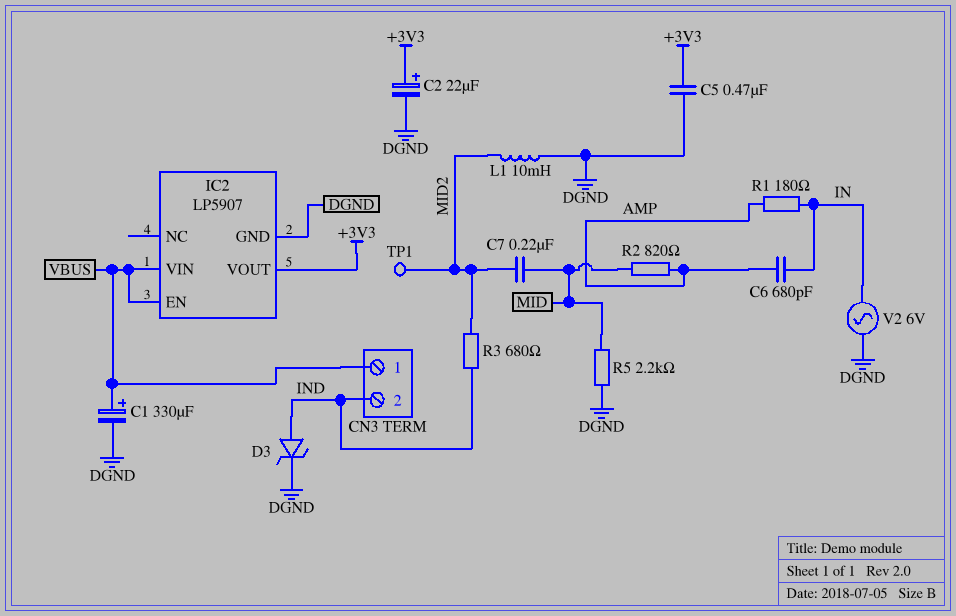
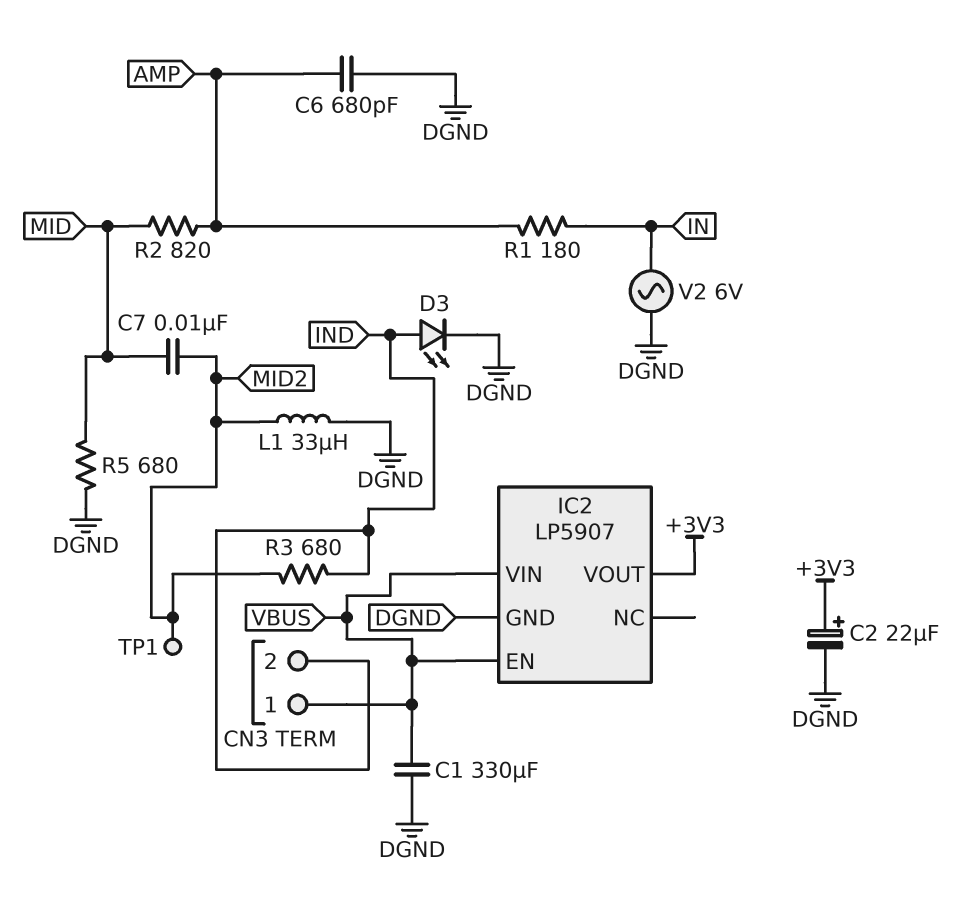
C1: 330uF (plus VBUS, minus DGND) -> 330uF (DGND, VBUS)
C5: 470nF (+3V3, DGND) -> none
C6: 680pF (AMP, IN) -> 680pF (AMP, DGND)
C7: 220nF (MID, MID2) -> 10nF (MID, MID2)
D3: zener (A IND, K DGND) -> LED (A IND, K DGND)
L1: 10mH (DGND, MID2) -> 33uH (DGND, MID2)
R5: 2.2k (DGND, MID) -> 680 (DGND, MID)

